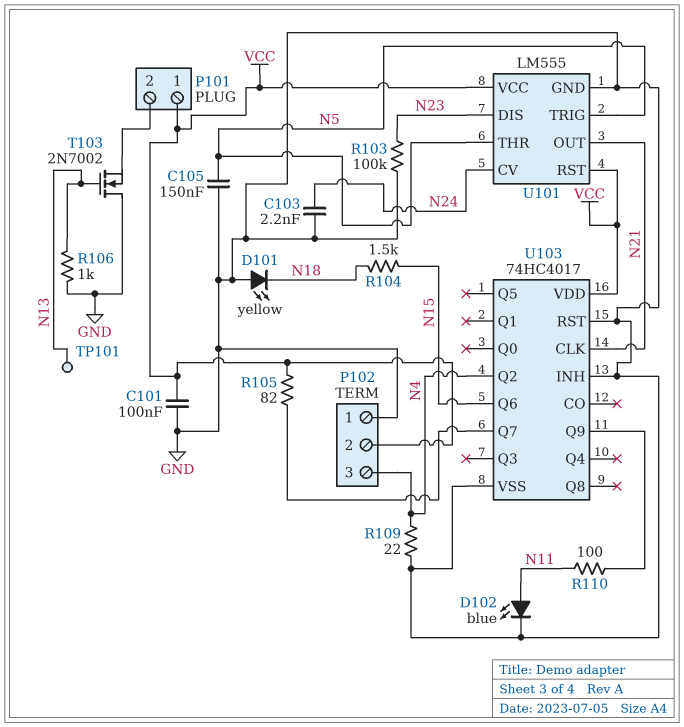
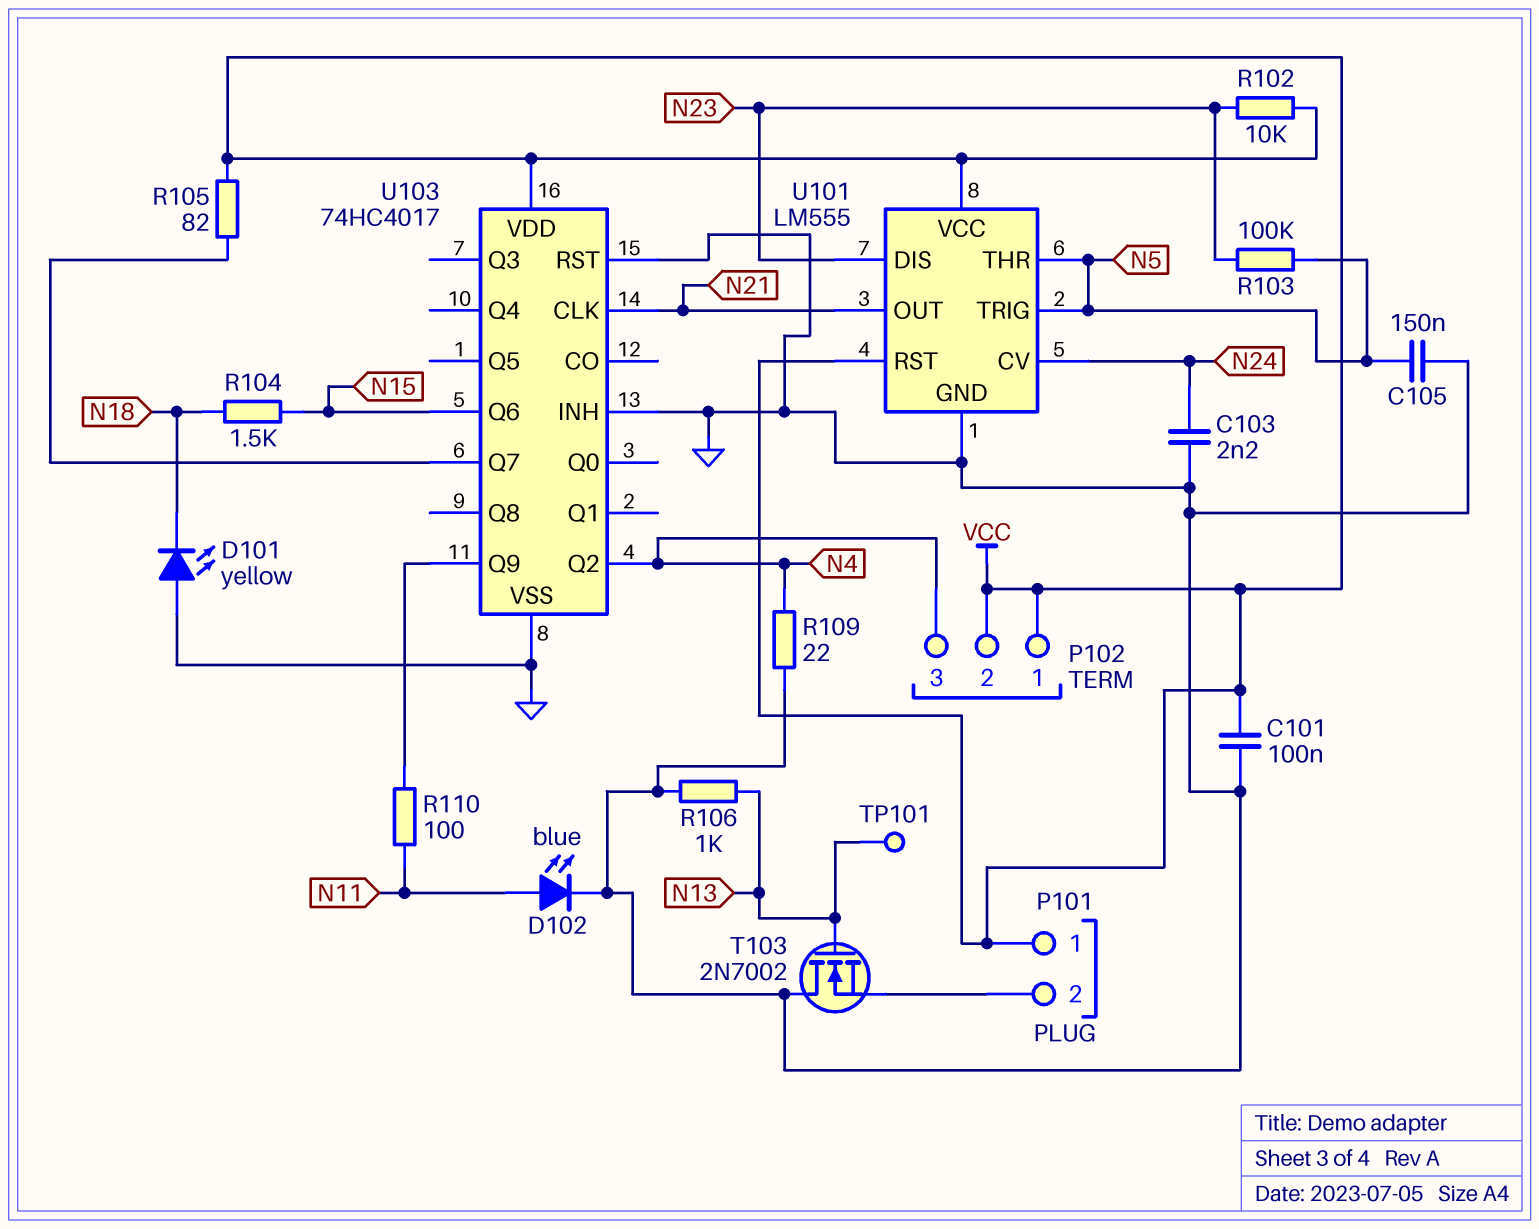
P102 pin 1: GND -> VCC
R102: none -> 10k (N23, VCC)
R103: 100k (GND, N23) -> 100k (N5, N23)

